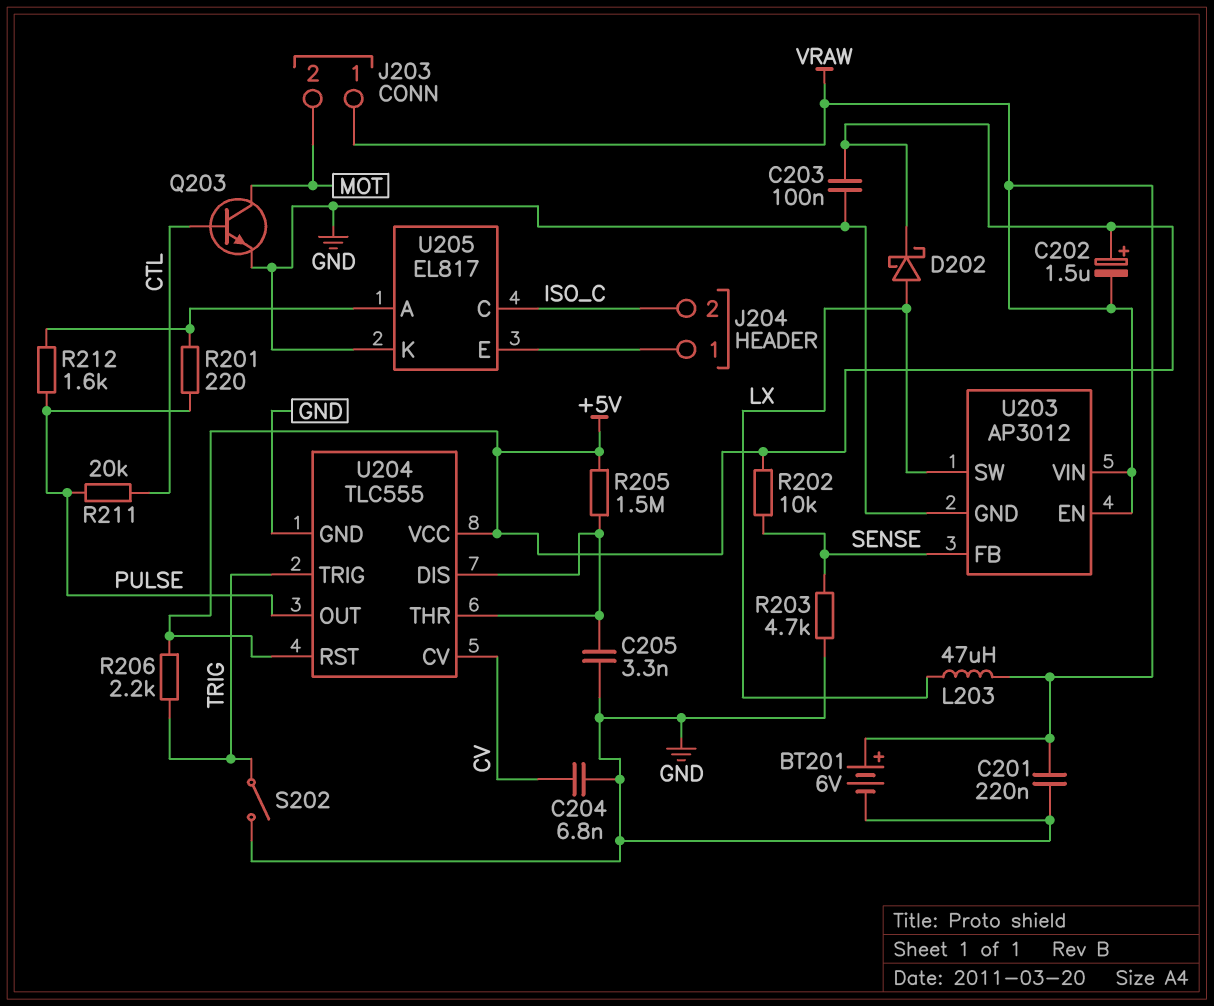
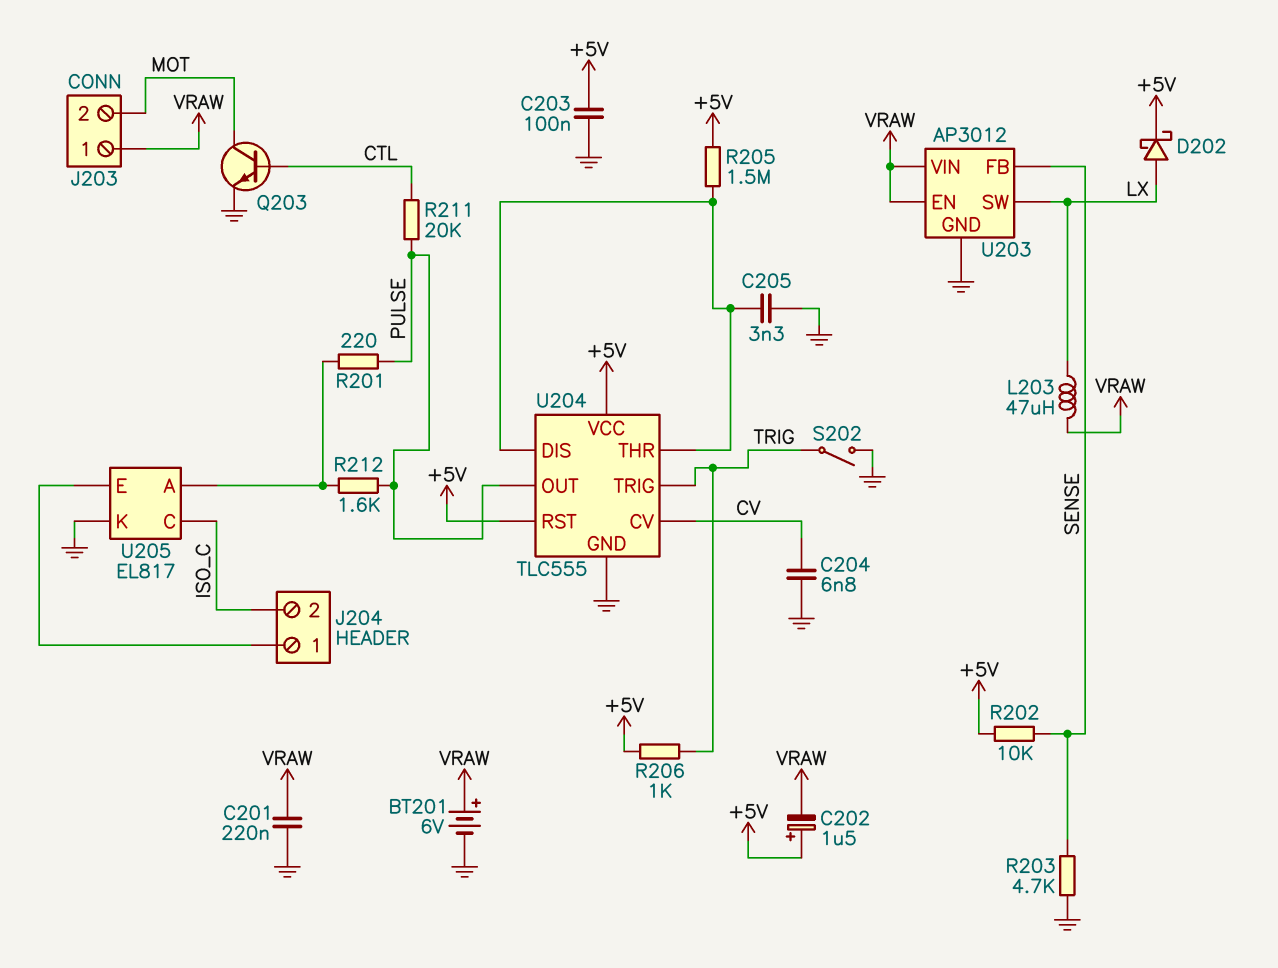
R206: 2.2k (+5V, TRIG) -> 1k (+5V, TRIG)

